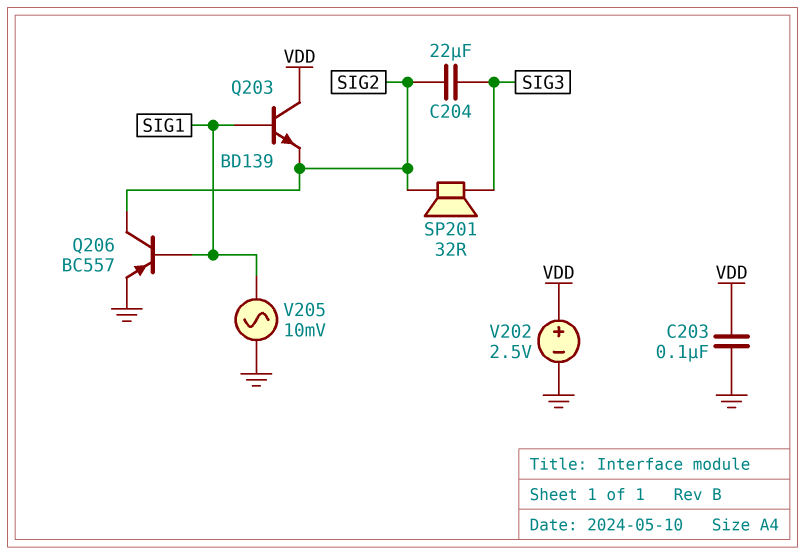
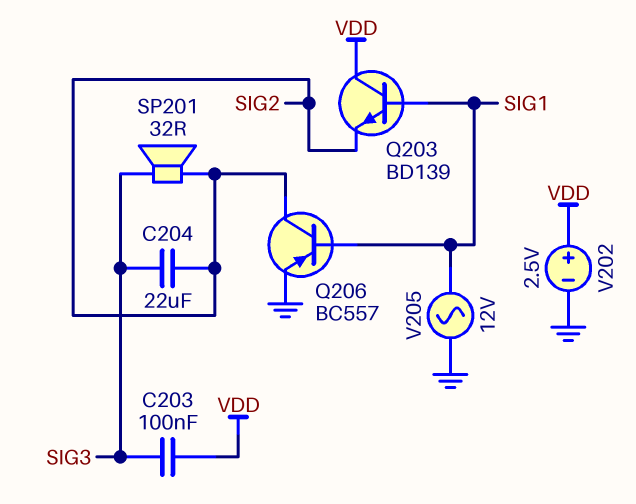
C203: 100nF (GND, VDD) -> 100nF (SIG3, VDD)
V205: AC 10mV (GND, SIG1) -> AC 12V (GND, SIG1)

